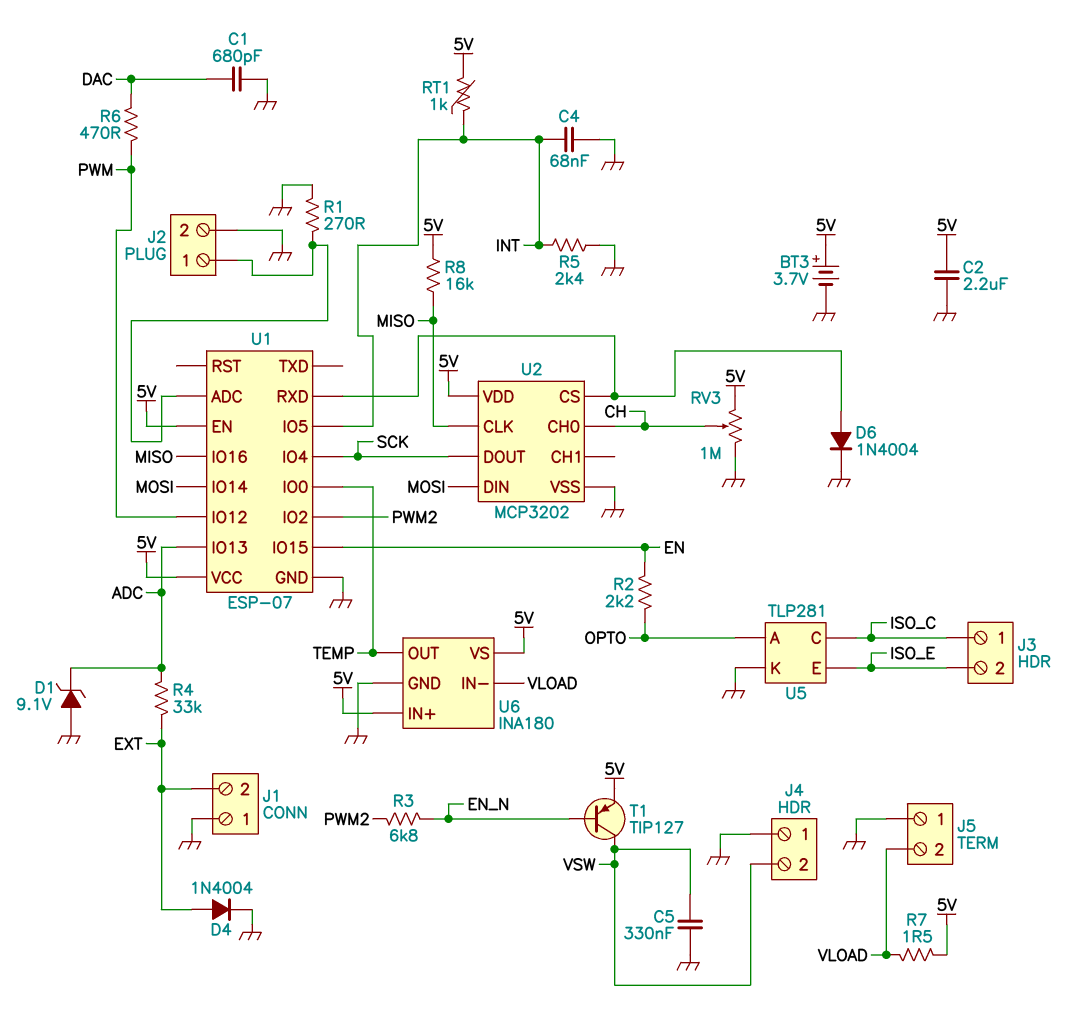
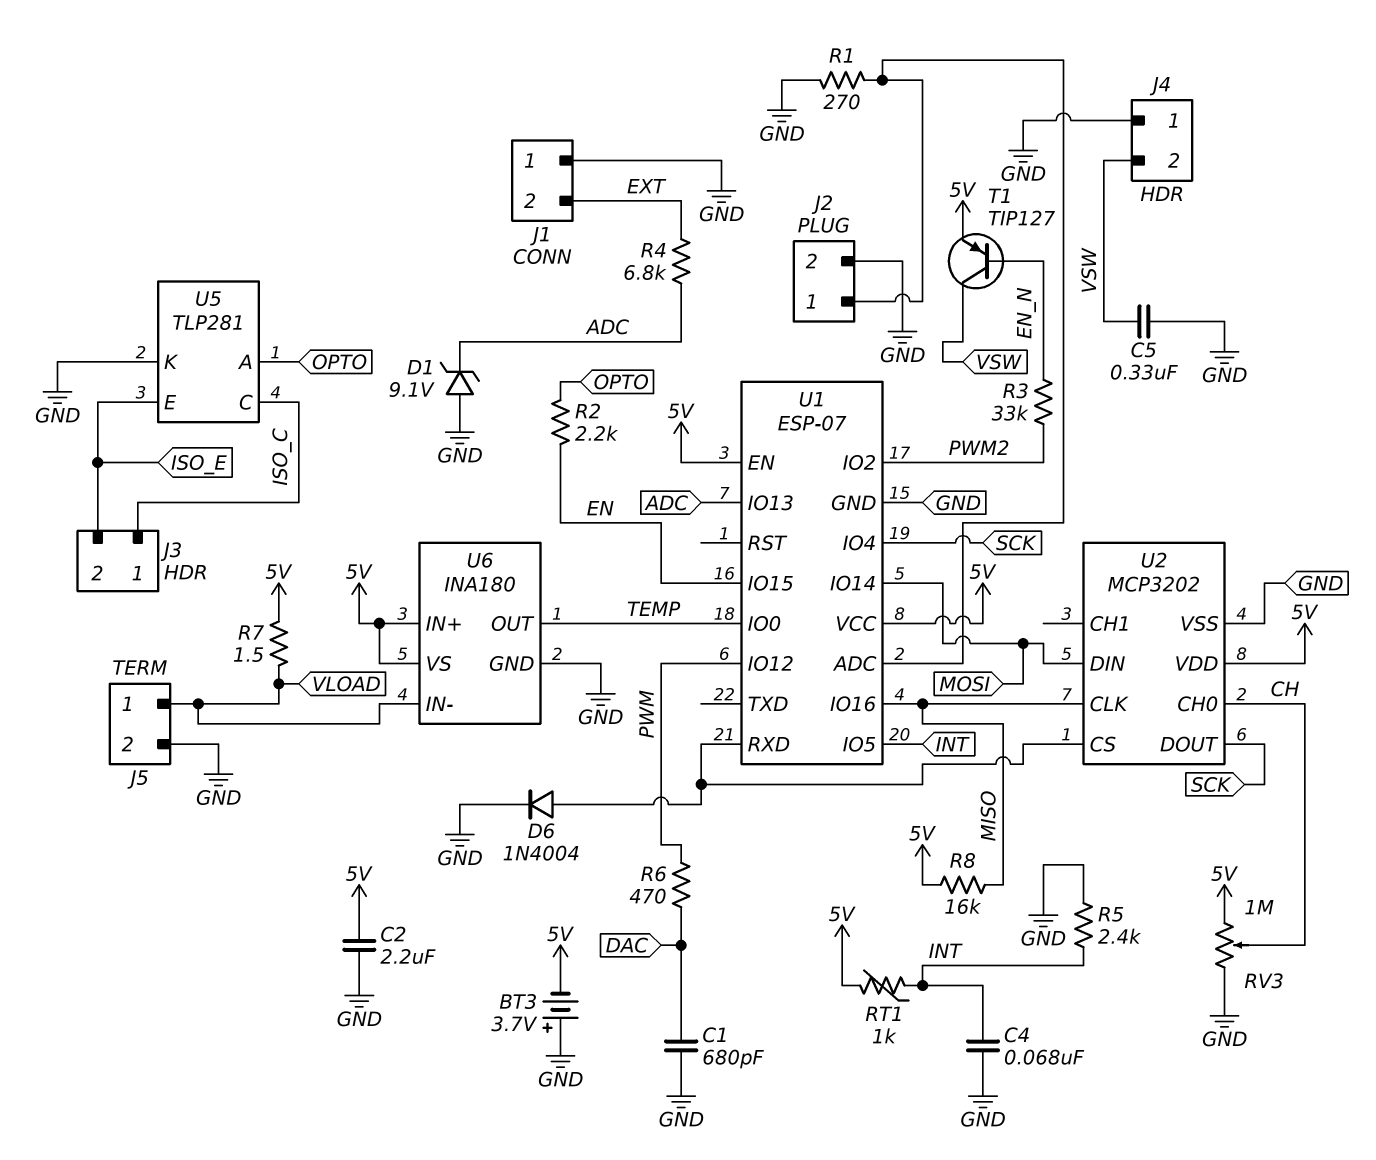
BT3: 3.7V (plus 5V, minus GND) -> 3.7V (plus GND, minus 5V)
D4: diode 1N4004 (A EXT, K GND) -> none
J5 pin 1: GND -> VLOAD
J5 pin 2: VLOAD -> GND
R3: 6.8k (EN_N, PWM2) -> 33k (EN_N, PWM2)
R4: 33k (ADC, EXT) -> 6.8k (ADC, EXT)

